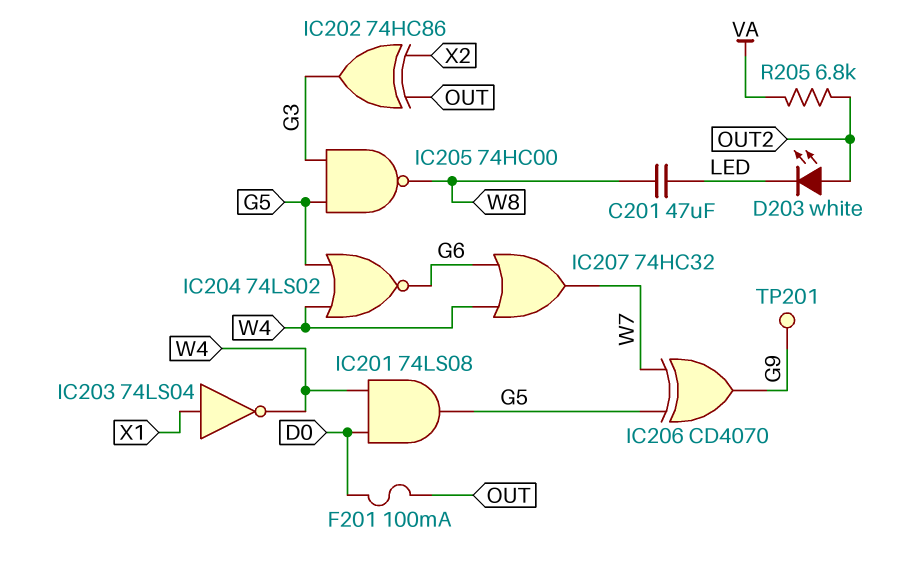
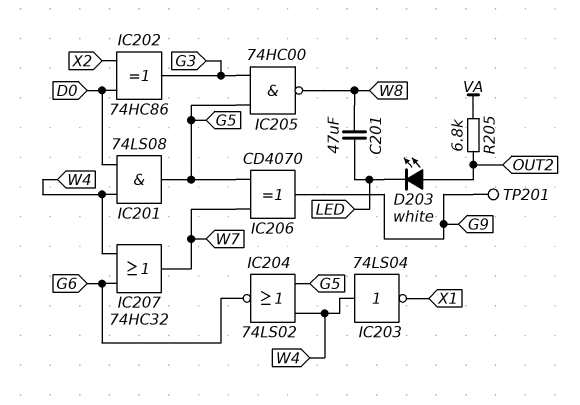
F201: 100mA (D0, OUT) -> none
IC202: XOR 74HC86 (in OUT, in X2, out G3) -> XOR 74HC86 (in D0, in X2, out G3)
IC203: NOT 74LS04 (in X1, out W4) -> NOT 74LS04 (in W4, out X1)

